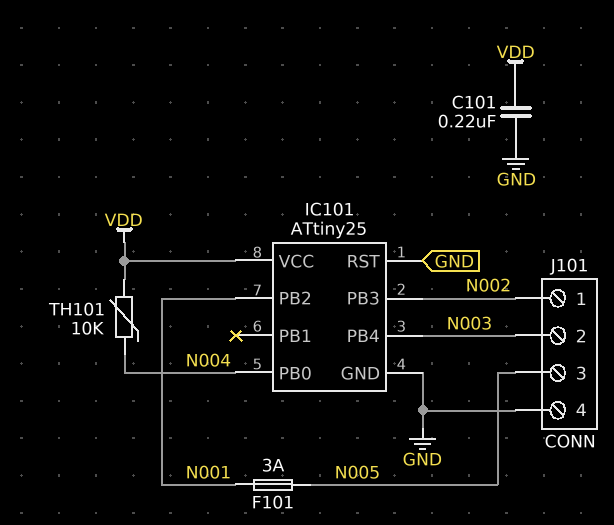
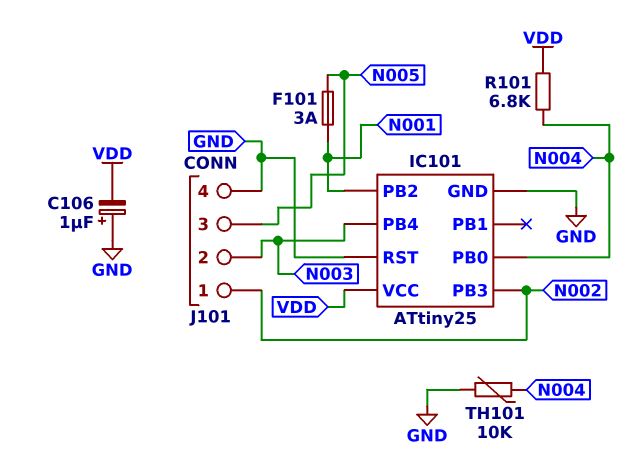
C101: 220nF (GND, VDD) -> none
C106: none -> 1uF (plus GND, minus VDD)
R101: none -> 6.8k (N004, VDD)
TH101: 10k (N004, VDD) -> 10k (GND, N004)

